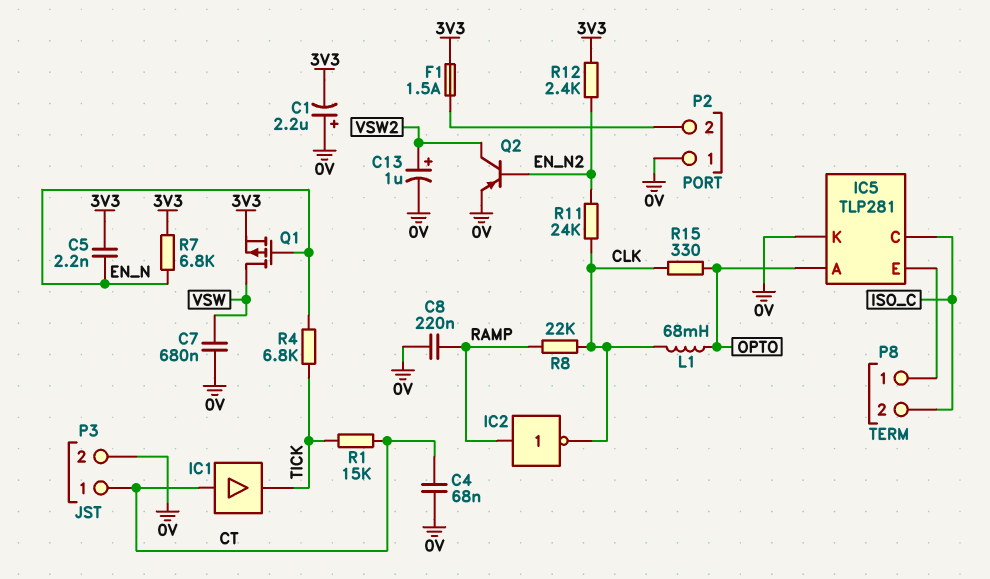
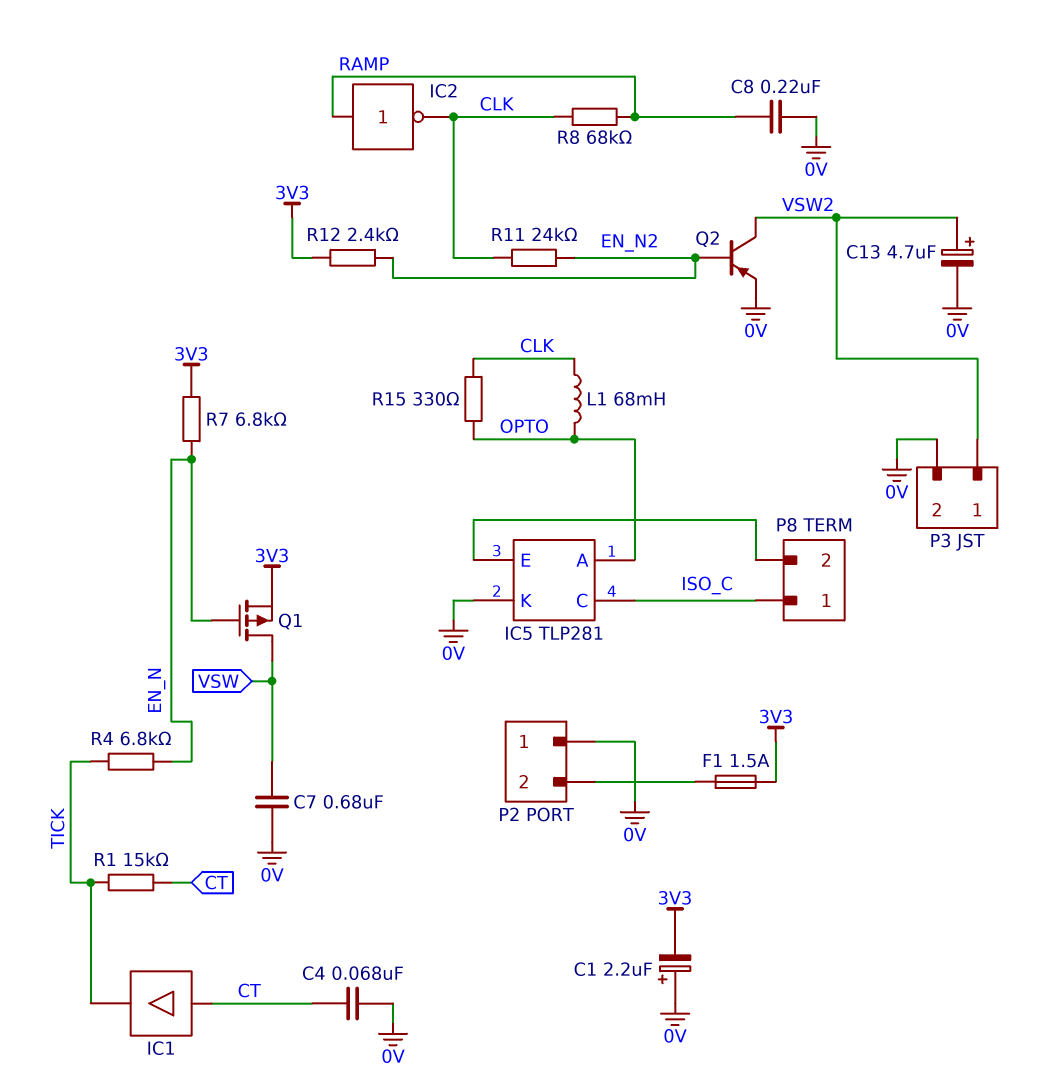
C5: 2.2nF (3V3, EN_N) -> none
C13: 1uF (plus VSW2, minus 0V) -> 4.7uF (plus VSW2, minus 0V)
P3 pin 1: CT -> VSW2
P8 pin 1: IC5/E -> ISO_C
P8 pin 2: ISO_C -> IC5/E
R8: 22k (CLK, RAMP) -> 68k (CLK, RAMP)

